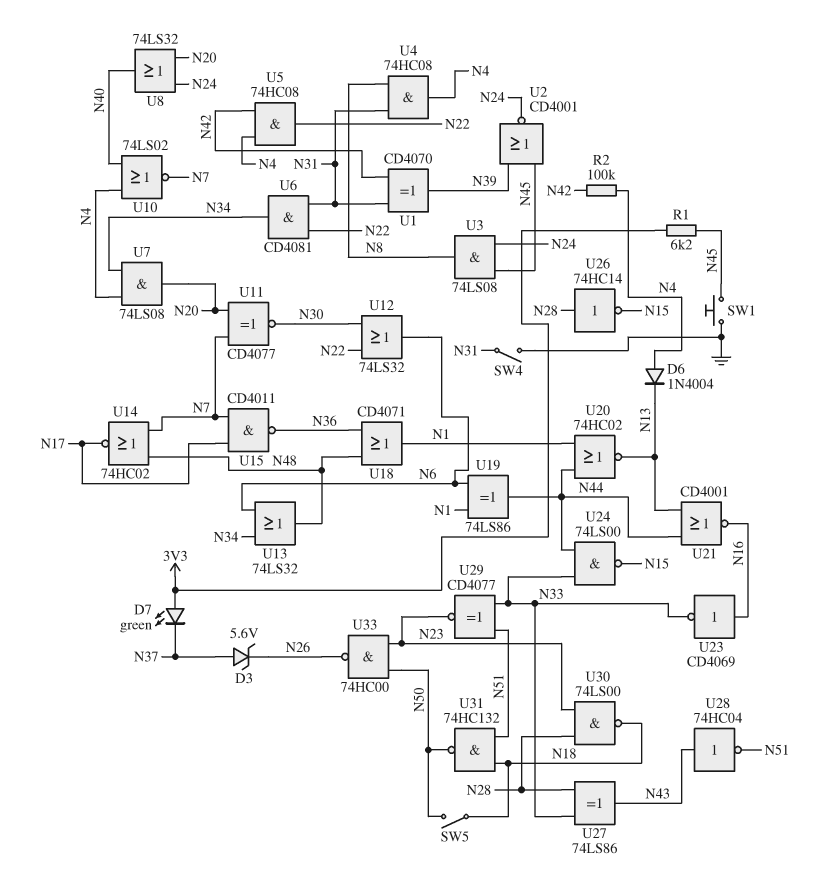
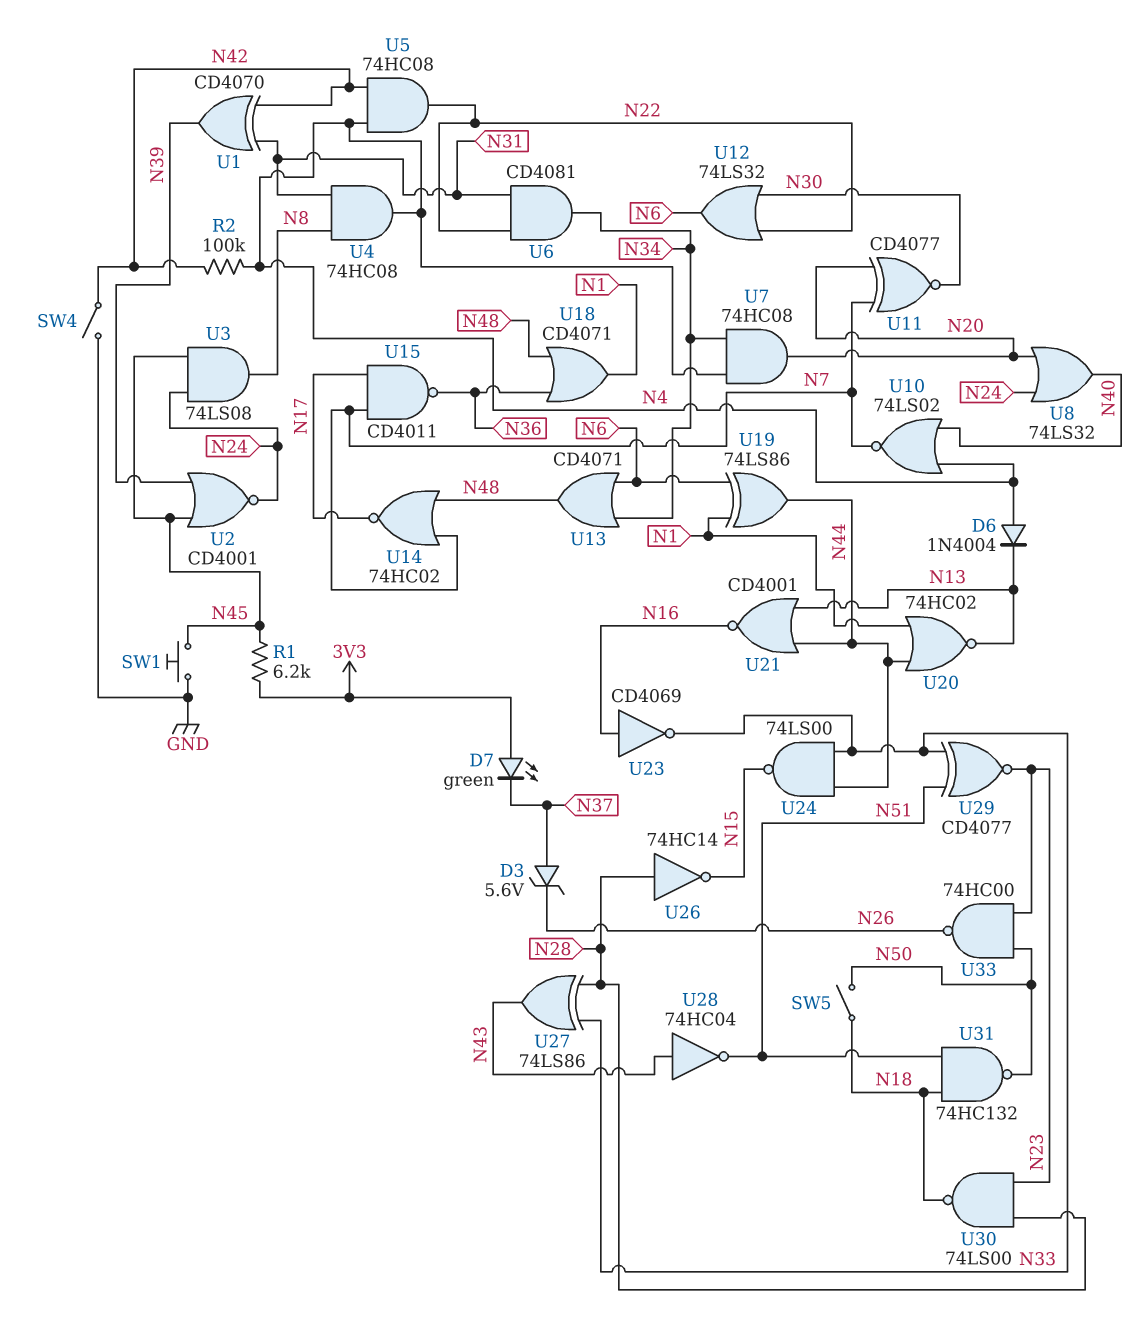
SW4: switch (GND, N31) -> switch (GND, N42)
U7: AND 74LS08 (in N4, in N34, out N20) -> AND 74HC08 (in N4, in N34, out N20)
U13: OR 74LS32 (in N6, in N34, out N48) -> OR CD4071 (in N6, in N34, out N48)

